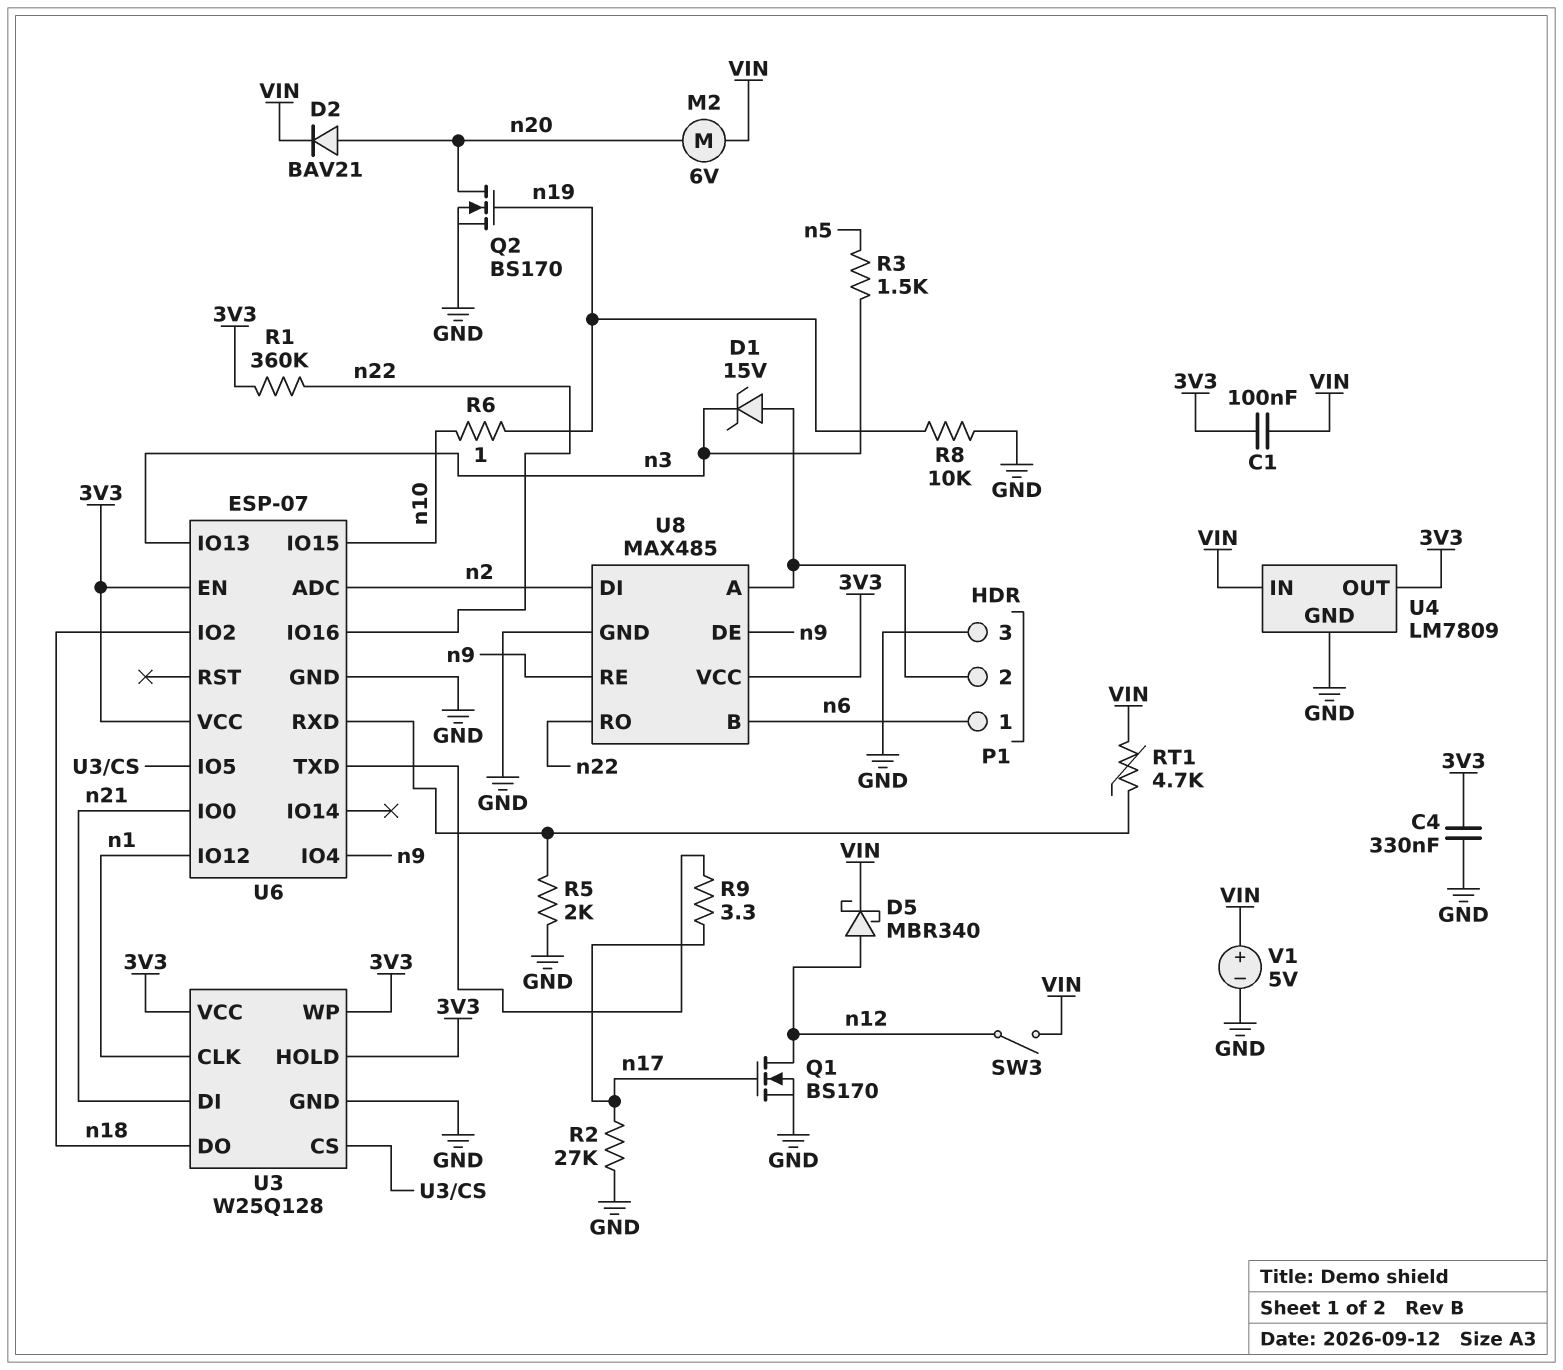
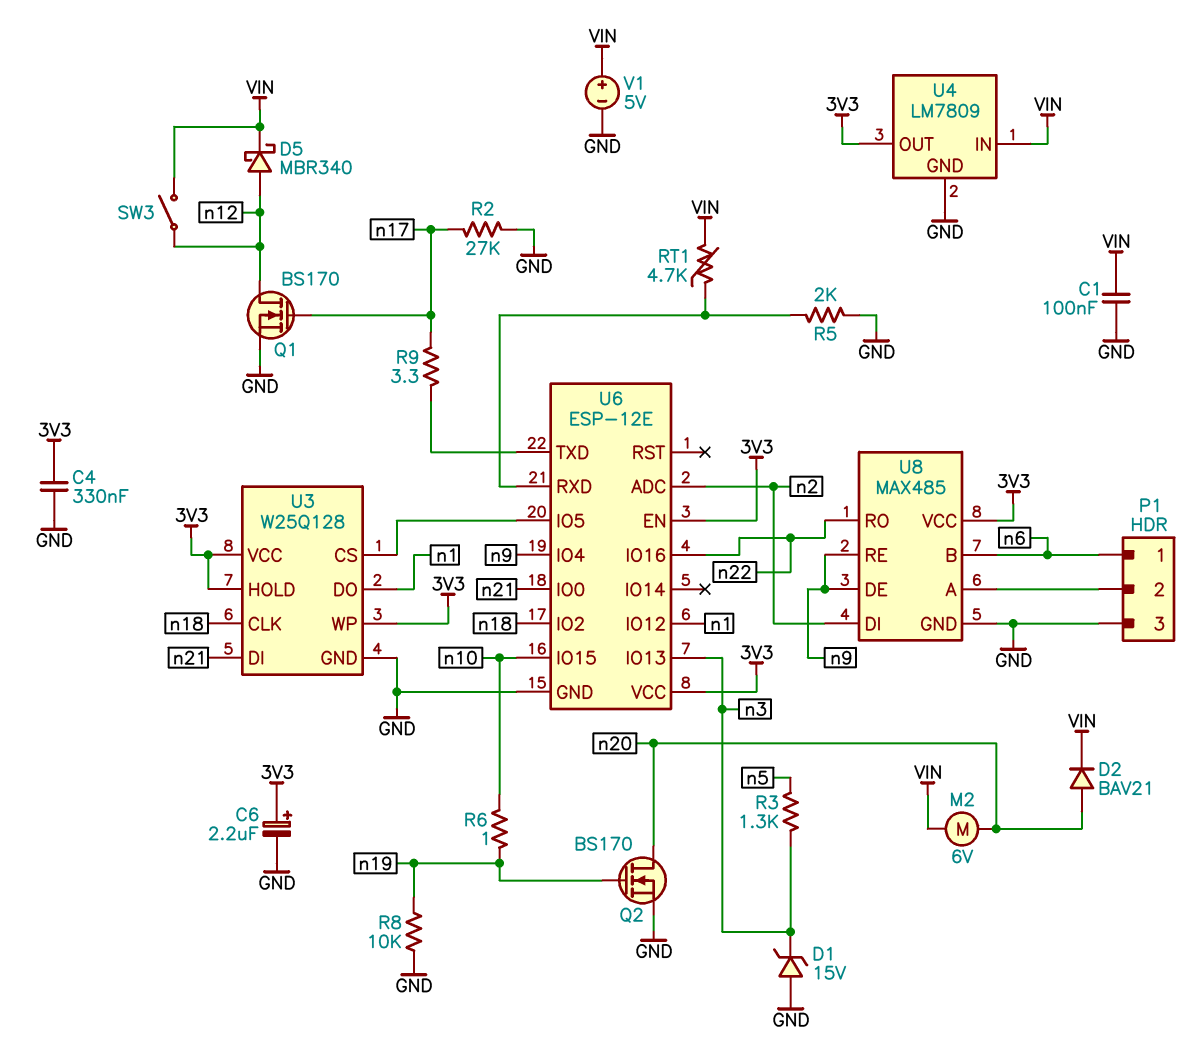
C1: 100nF (3V3, VIN) -> 100nF (GND, VIN)
C6: none -> 2.2uF (plus 3V3, minus GND)
D1: zener 15V (A P1/2, K n3) -> zener 15V (A GND, K n3)
R1: 360k (3V3, n22) -> none
R3: 1.5k (n3, n5) -> 1.3k (n3, n5)
U3 pin CLK: n1 -> n18
U3 pin DO: n18 -> n1
U6: ESP-07 -> ESP-12E

